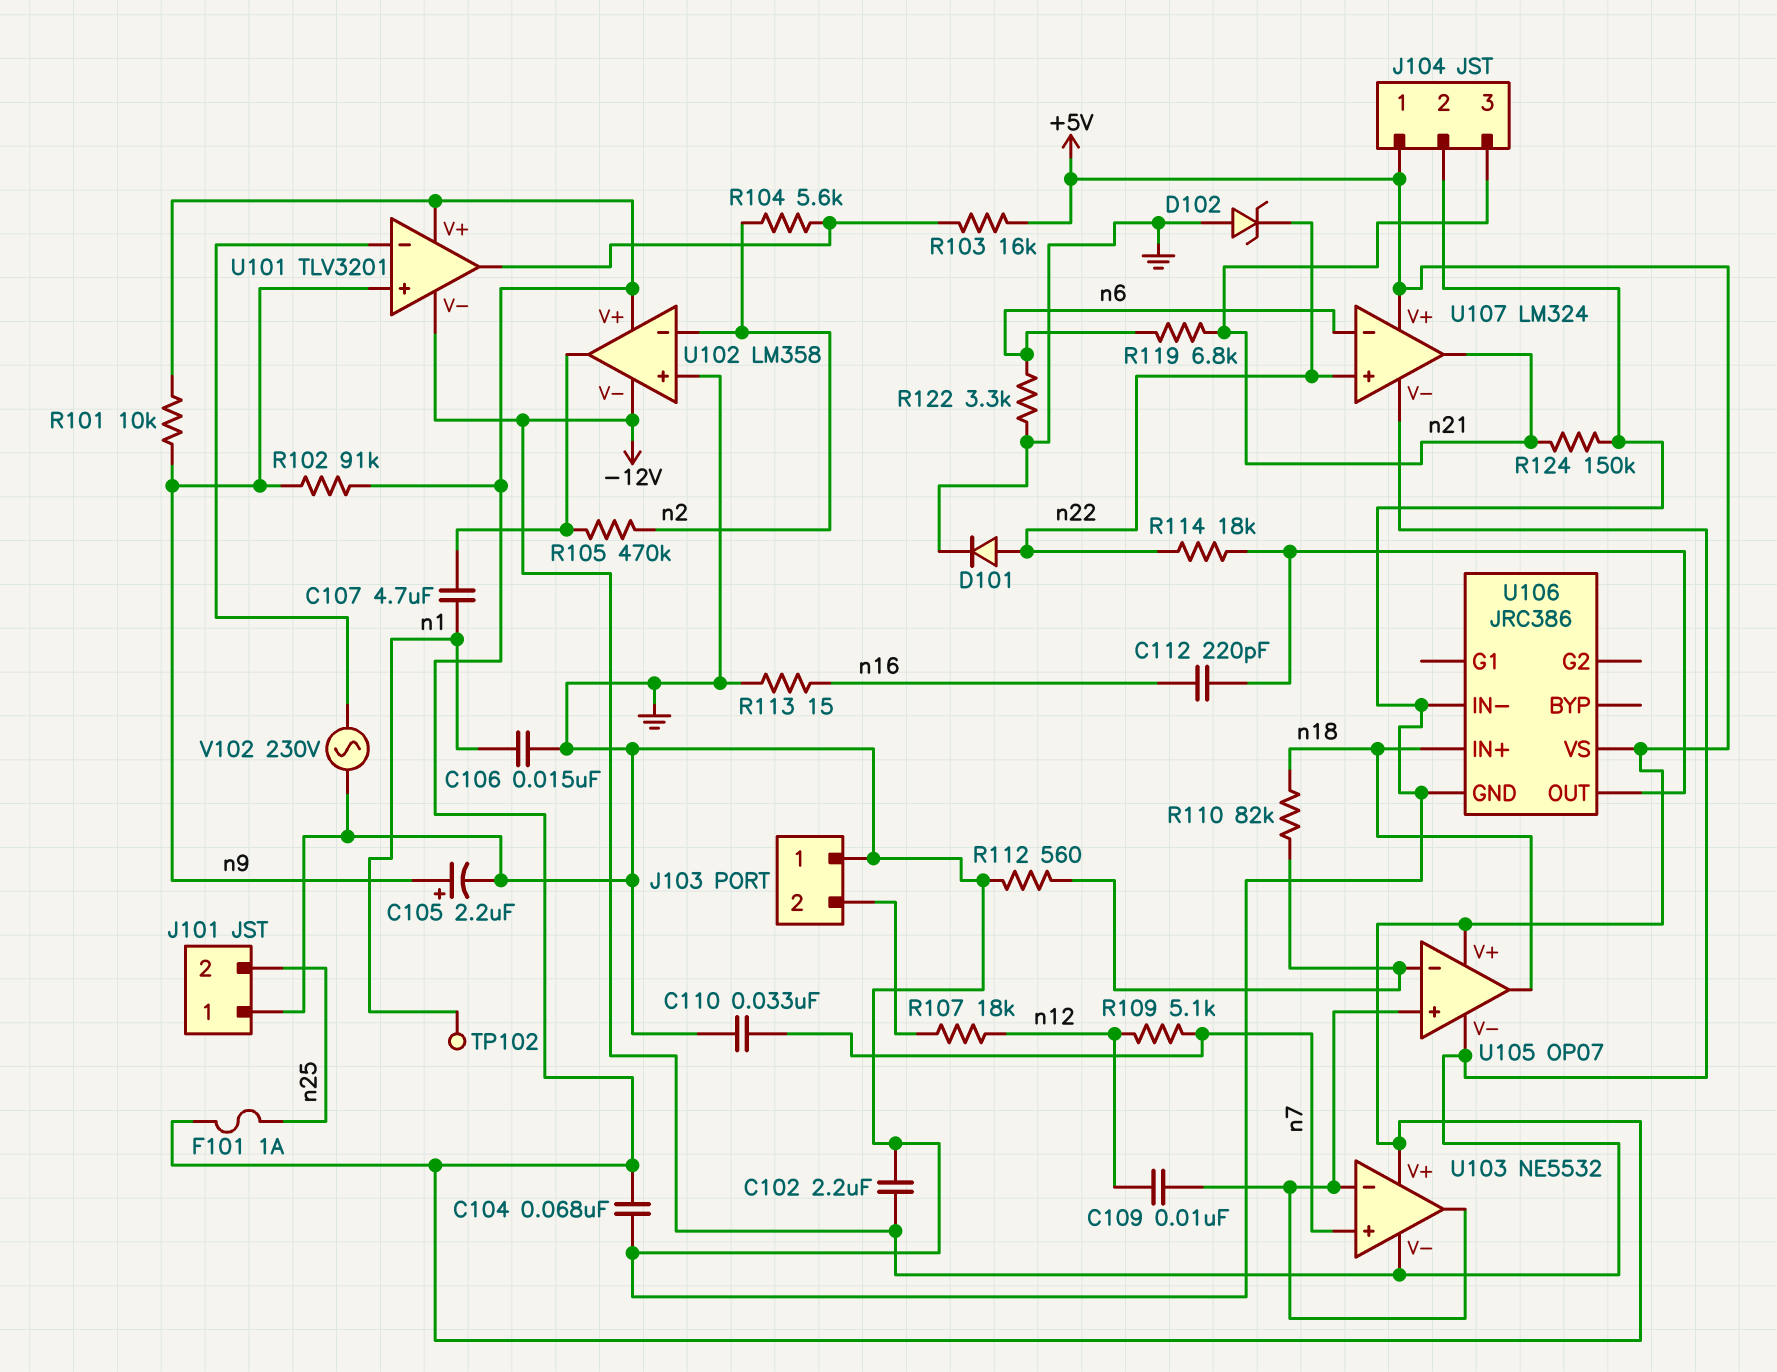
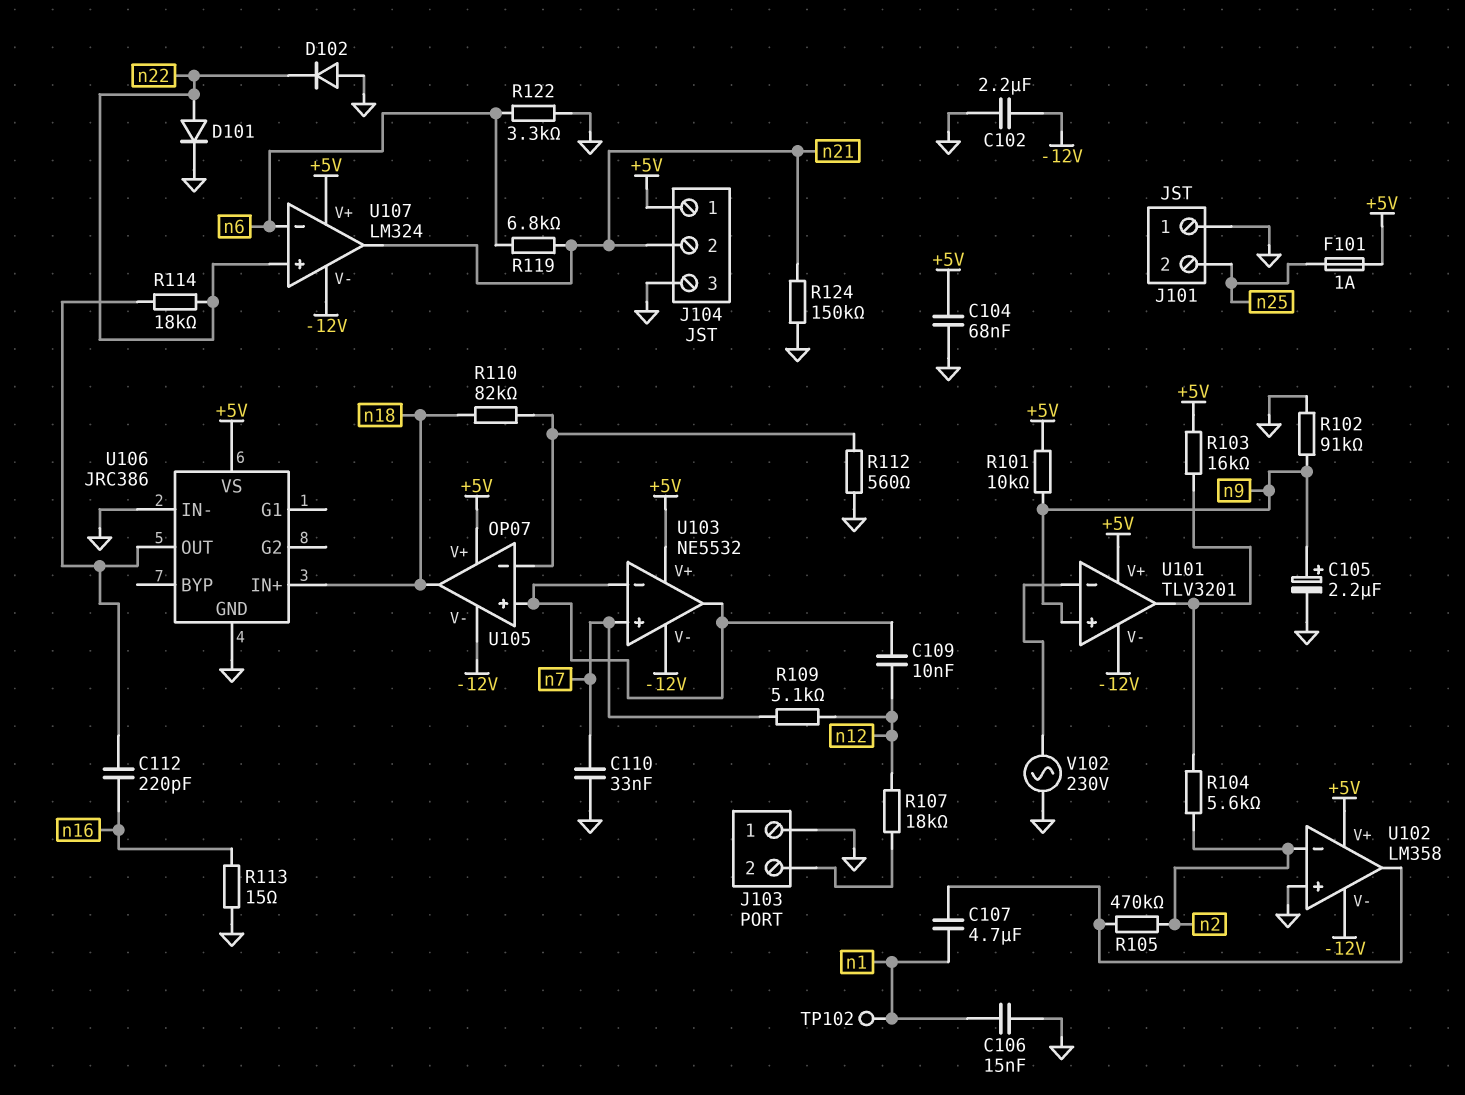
D102: zener (A GND, K n22) -> diode (A GND, K n22)
J104 pin 2: GND -> n21
J104 pin 3: n21 -> GND
R102: 91k (+5V, n9) -> 91k (GND, n9)

